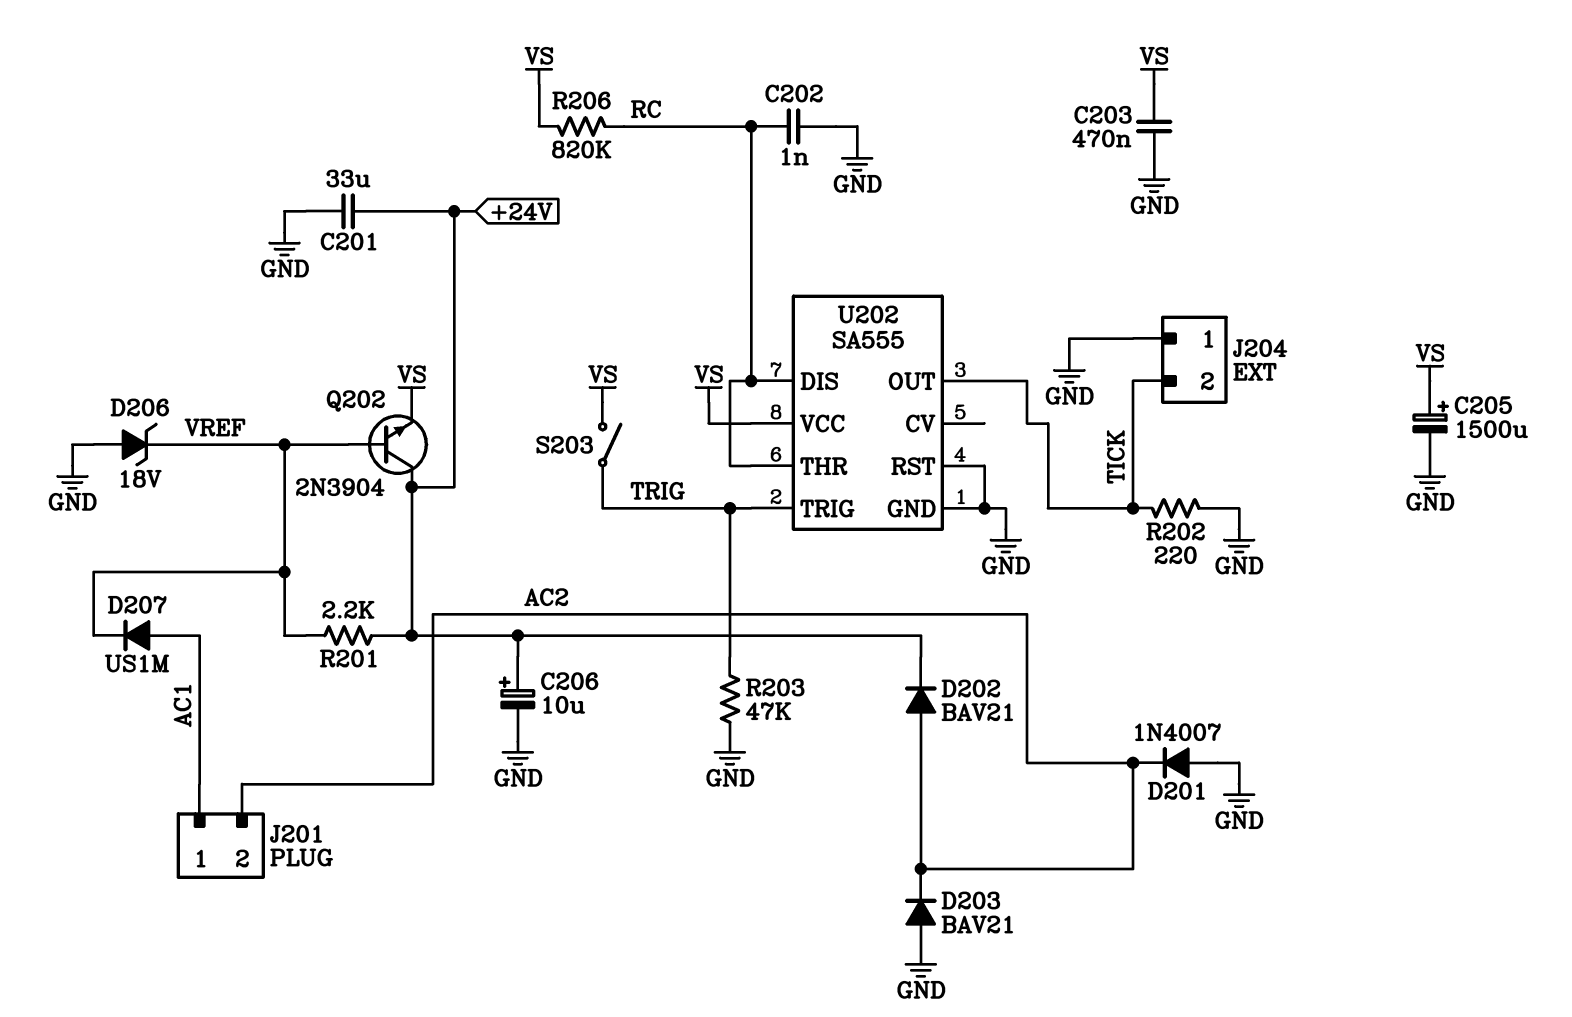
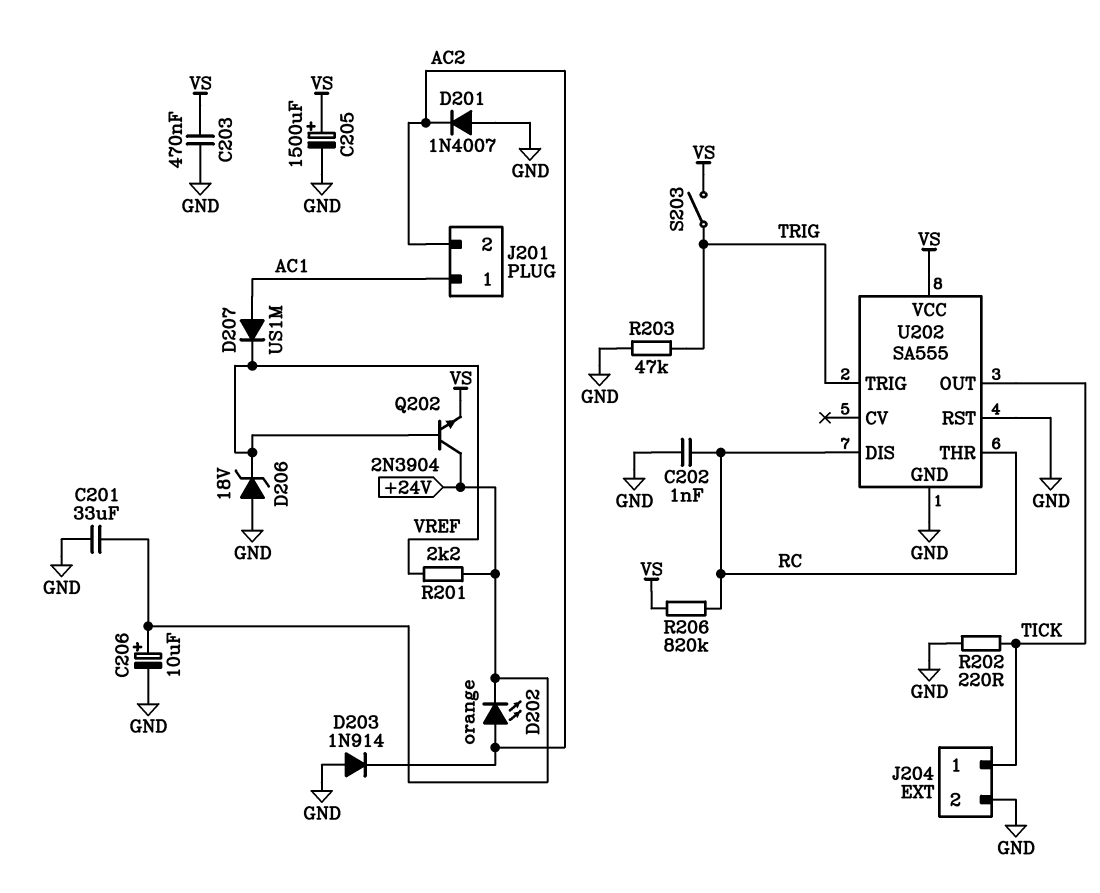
D202: diode BAV21 (A AC2, K +24V) -> LED orange (A AC2, K +24V)
D203: diode BAV21 (A GND, K AC2) -> diode 1N914 (A GND, K AC2)
J204 pin 1: GND -> TICK
J204 pin 2: TICK -> GND

